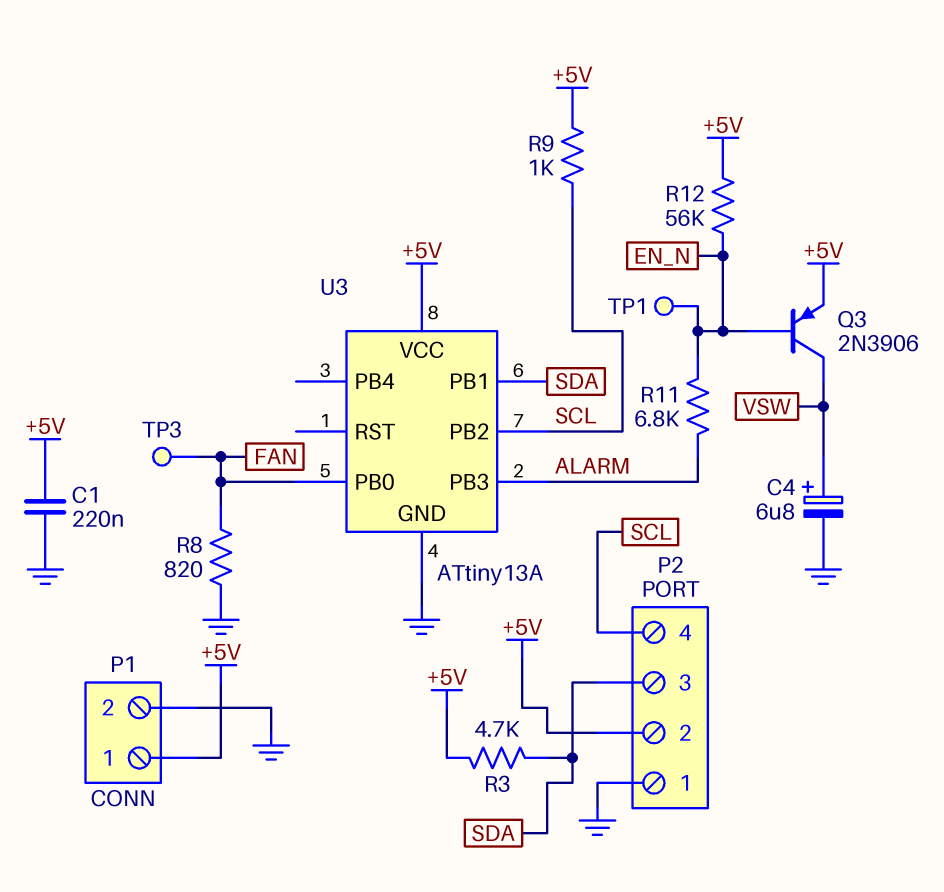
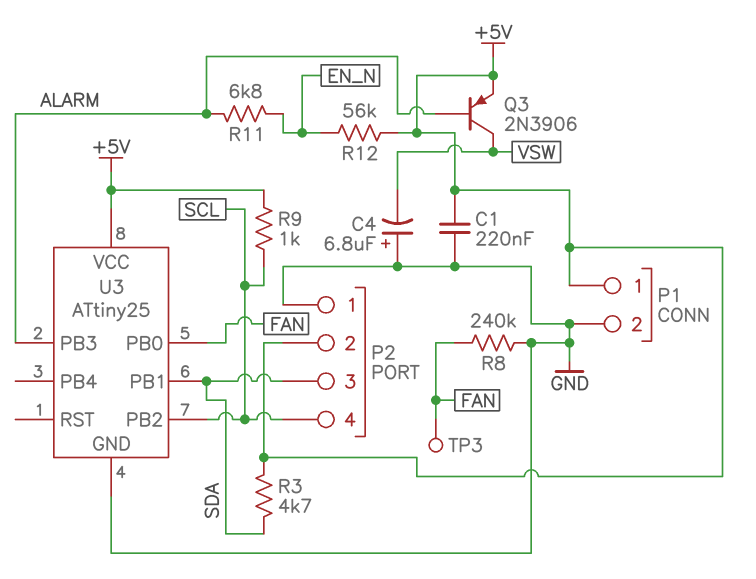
C4: 6.8uF (plus VSW, minus GND) -> 6.8uF (plus GND, minus VSW)
Q3: PNP 2N3906 (B EN_N, C VSW, E +5V) -> PNP 2N3906 (B ALARM, C VSW, E +5V)
R8: 820 (FAN, GND) -> 240k (FAN, GND)
TP1: test point (EN_N) -> none
U3: ATtiny13A -> ATtiny25

